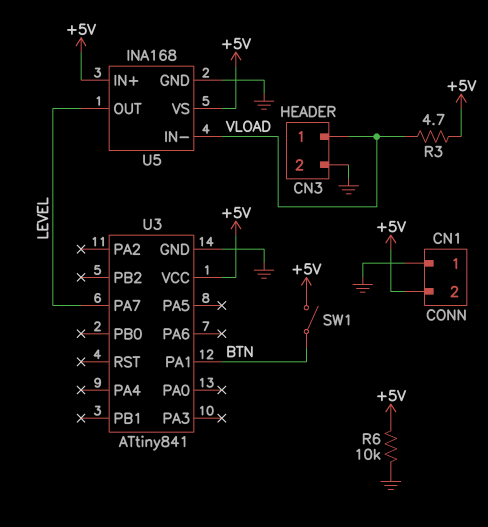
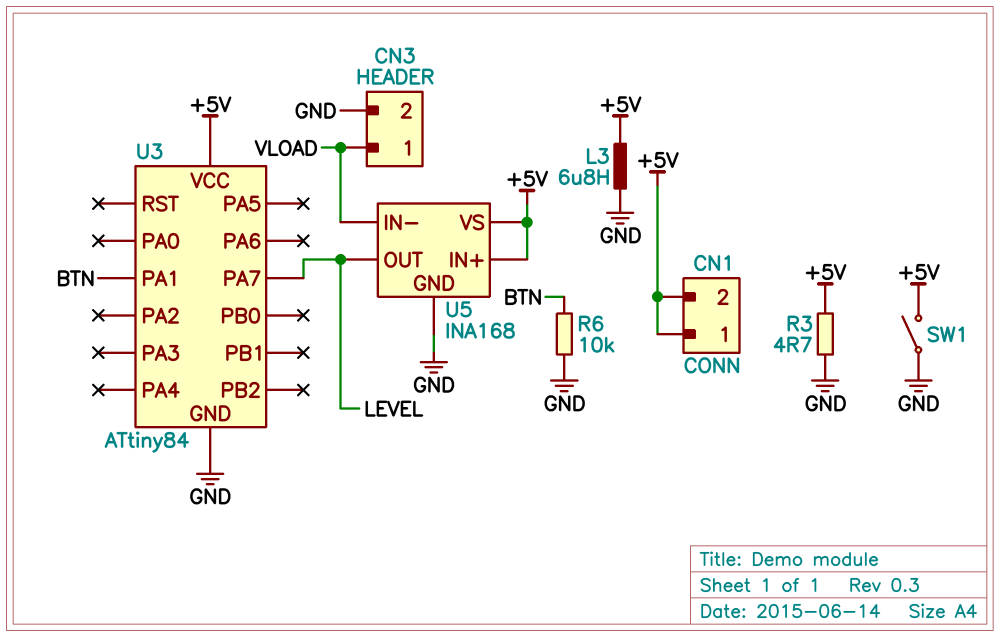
CN1 pin 1: GND -> +5V
L3: none -> 6.8uH (+5V, GND)
R3: 4.7 (+5V, VLOAD) -> 4.7 (+5V, GND)
R6: 10k (+5V, GND) -> 10k (BTN, GND)
SW1: switch (+5V, BTN) -> switch (+5V, GND)
U3: ATtiny841 -> ATtiny84

